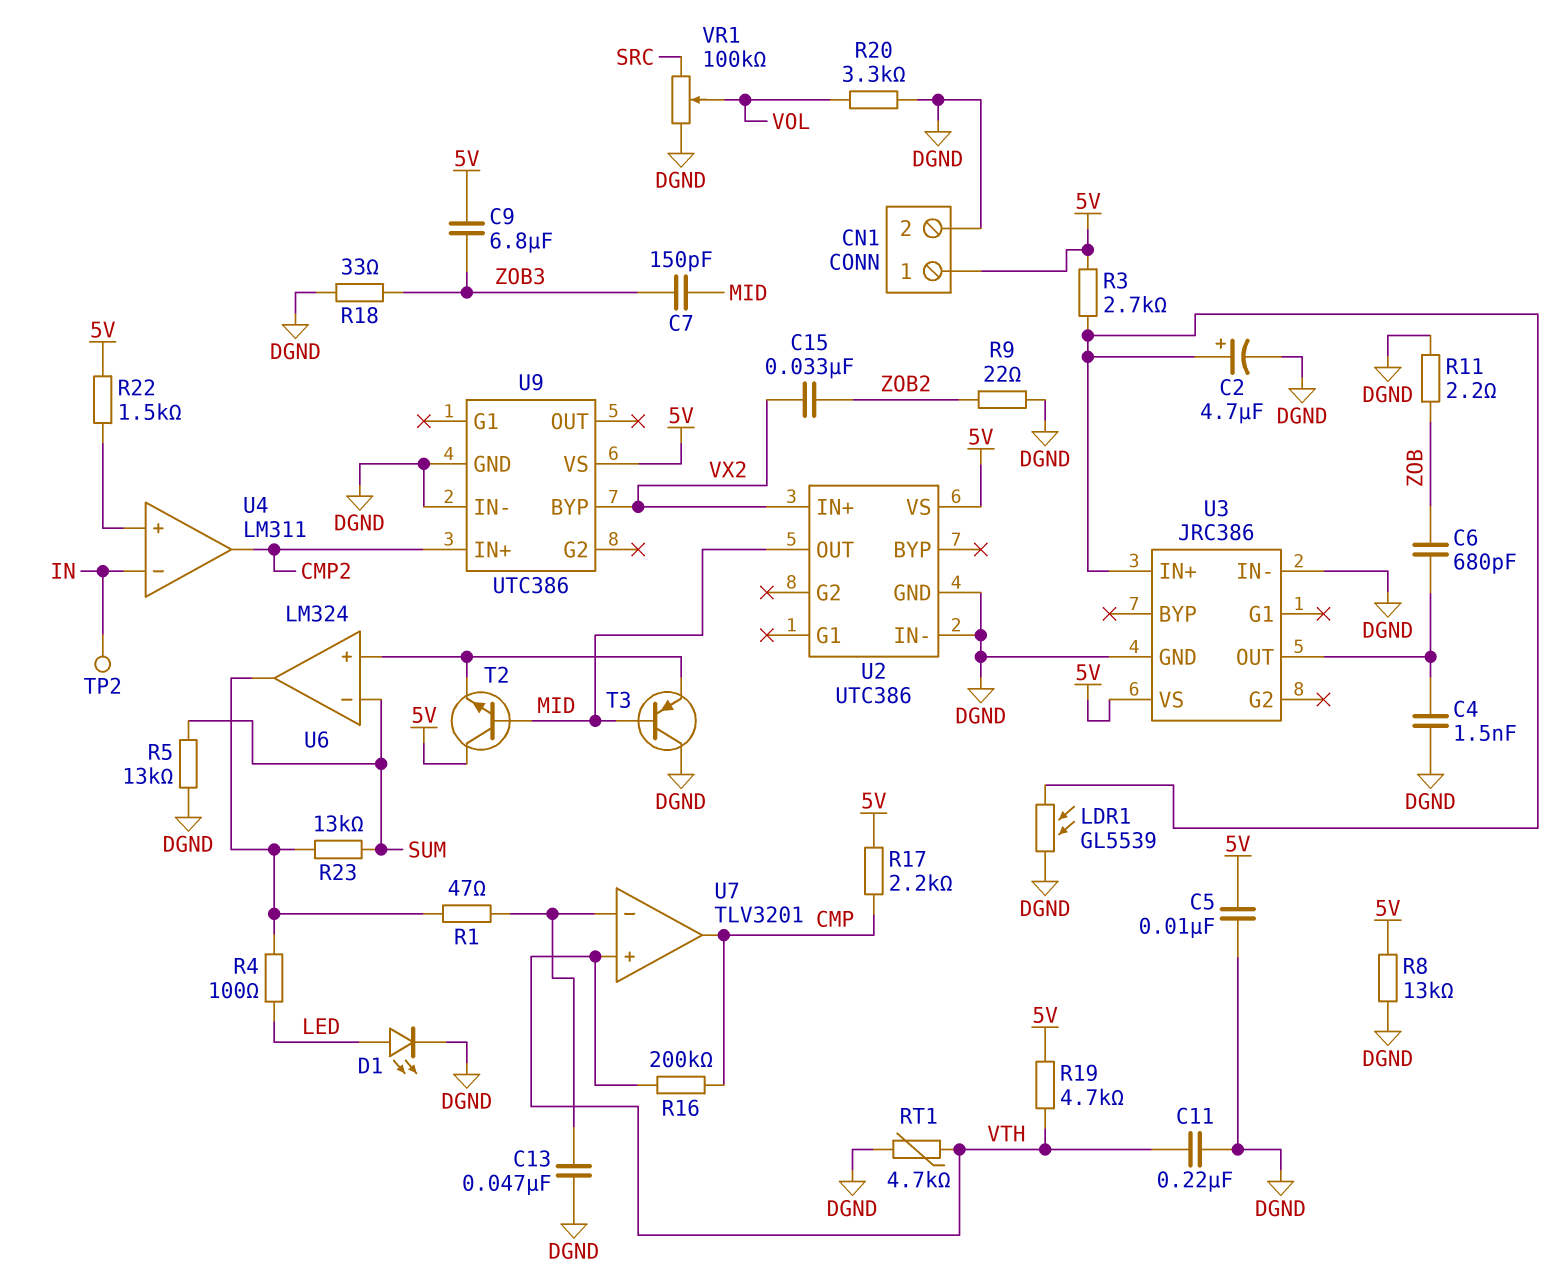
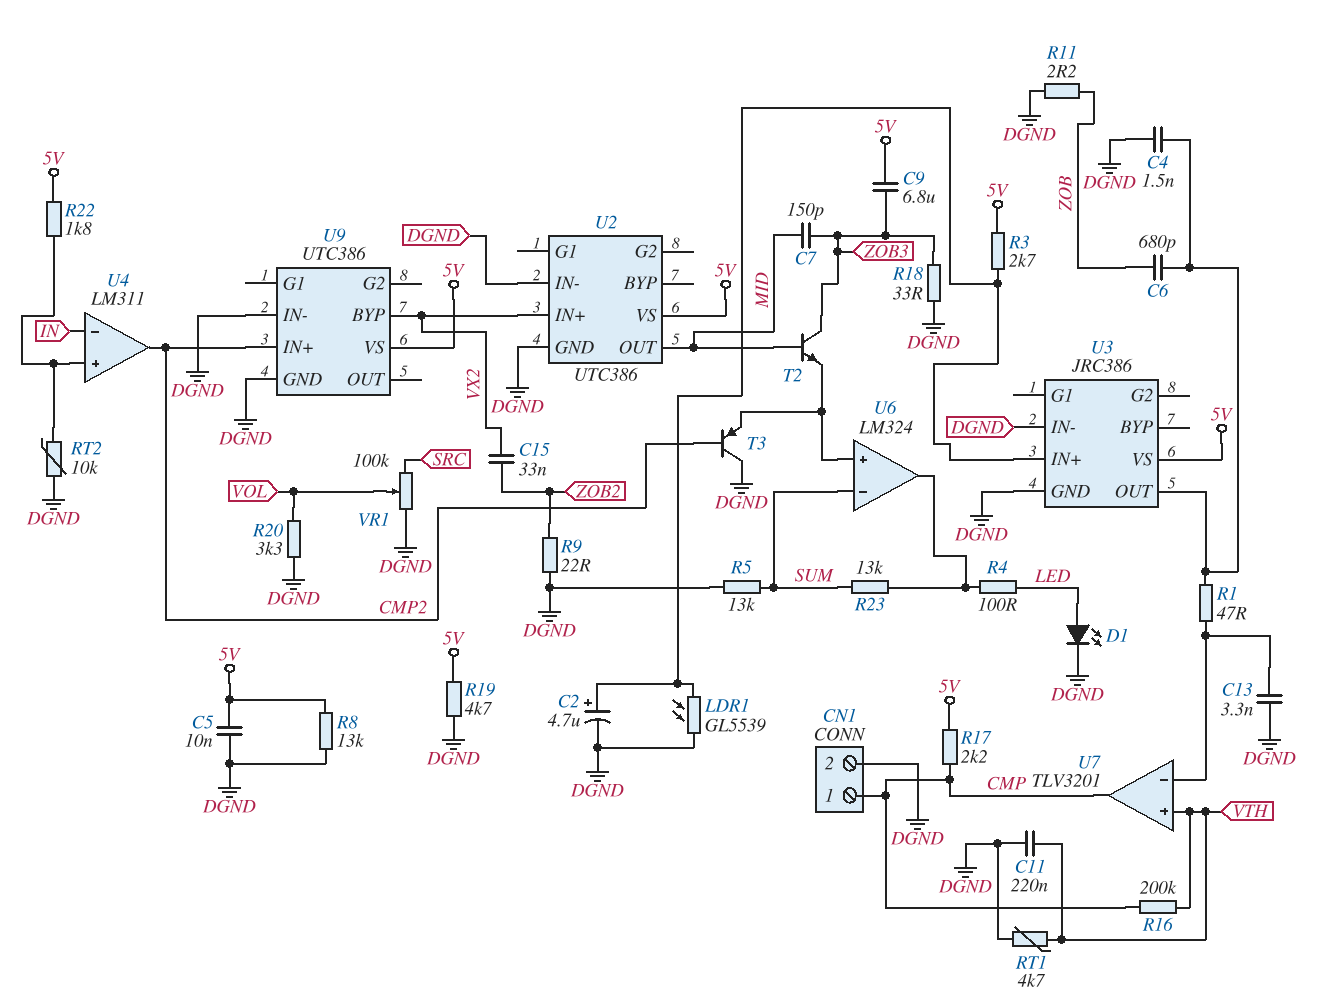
C13: 47nF (DGND, U7/in-) -> 3.3nF (DGND, U7/in-)
CN1 pin 1: 5V -> CMP
R1: 47 (U6/out, U7/in-) -> 47 (U3/OUT, U7/in-)
R19: 4.7k (5V, VTH) -> 4.7k (5V, DGND)
R22: 1.5k (5V, U4/in+) -> 1.8k (5V, U4/in+)
RT2: none -> 10k (DGND, U4/in+)
T2: NPN (B MID, C 5V, E U6/in+) -> NPN (B MID, C ZOB3, E U6/in+)
T3: PNP (B MID, C DGND, E U6/in+) -> PNP (B CMP2, C DGND, E U6/in+)
TP2: test point (IN) -> none

